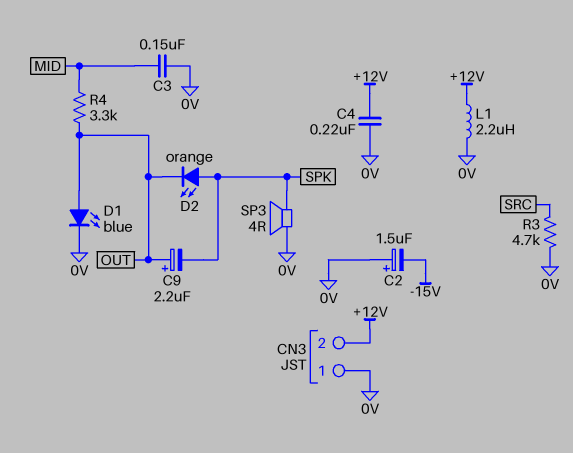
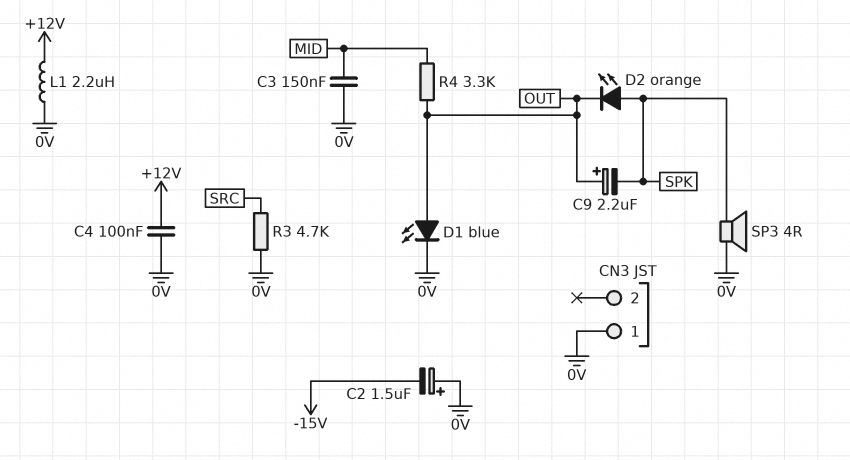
C4: 220nF (+12V, 0V) -> 100nF (+12V, 0V)
CN3 pin 2: +12V -> none

